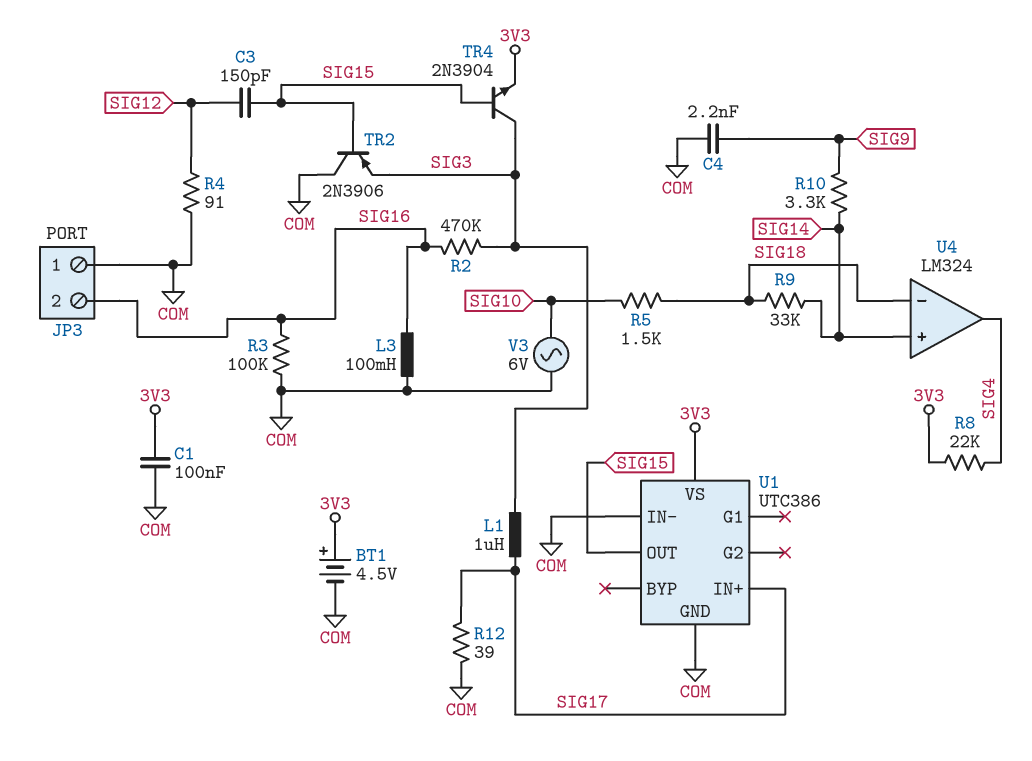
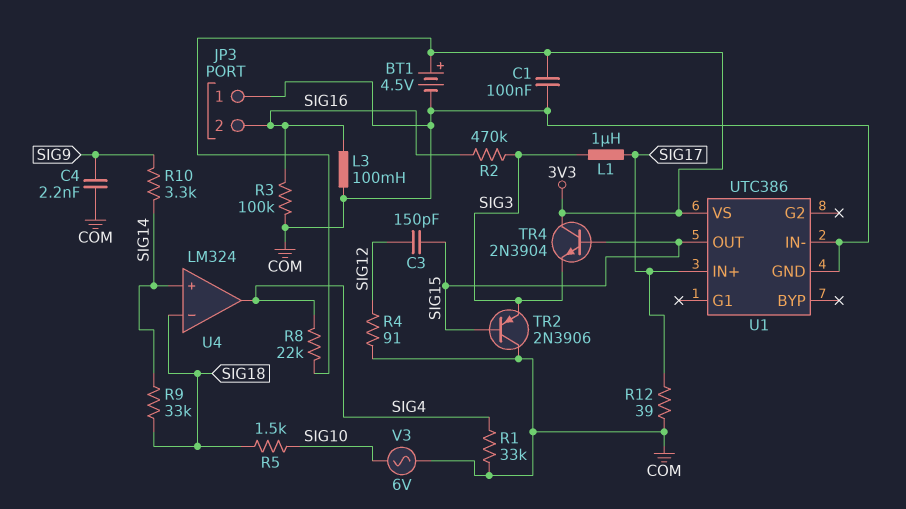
R1: none -> 33k (COM, SIG4)
TR4: NPN 2N3904 (B SIG15, C SIG3, E 3V3) -> NPN 2N3904 (B SIG15, C 3V3, E SIG3)

